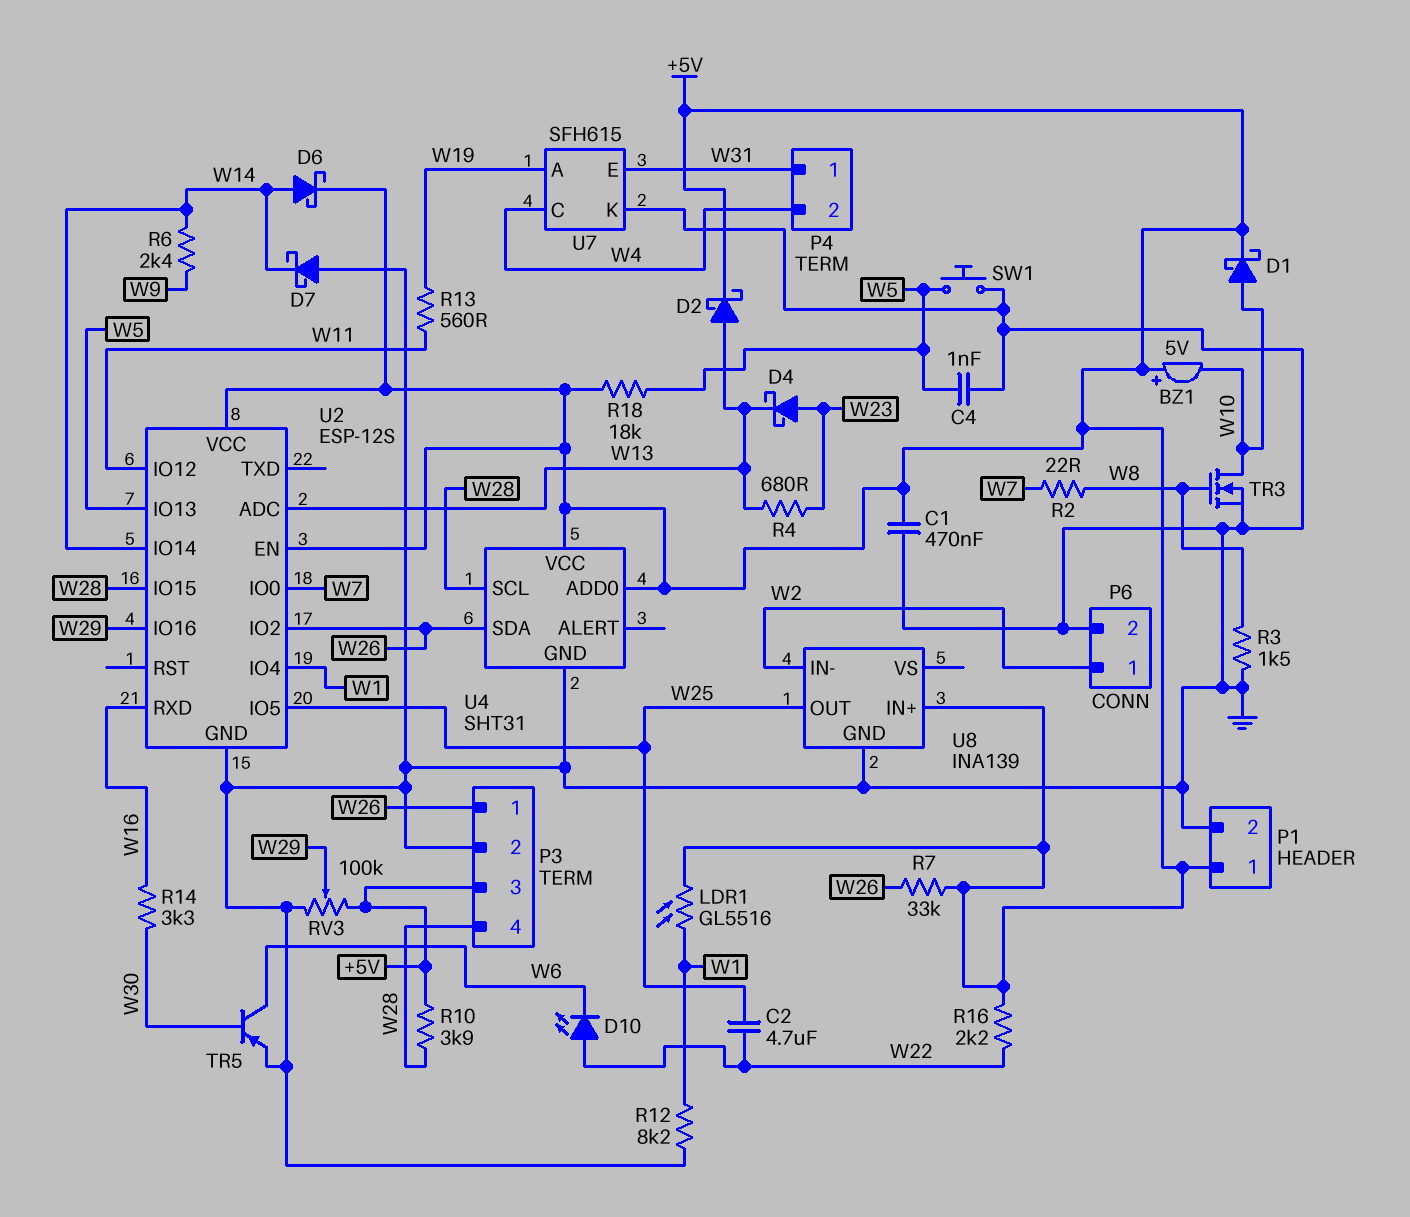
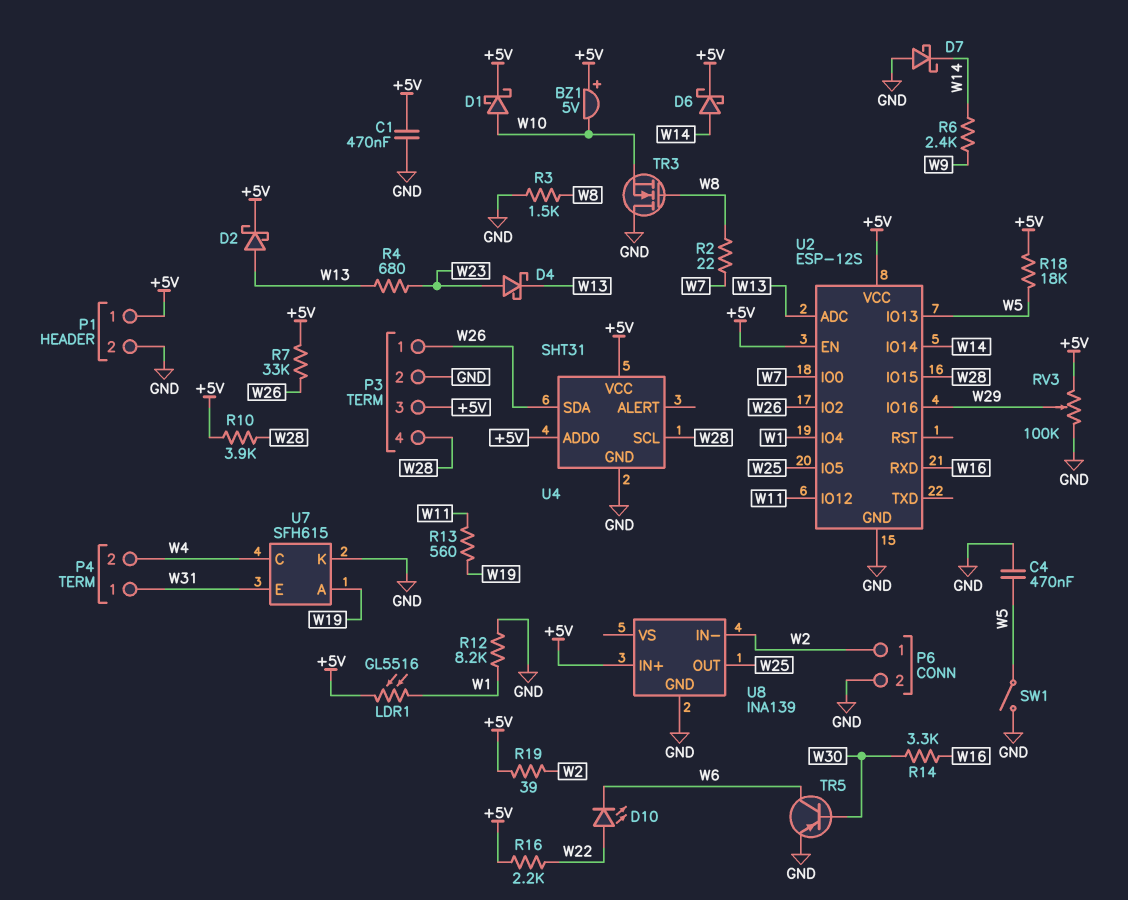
C2: 4.7uF (W22, W25) -> none
C4: 1nF (GND, W5) -> 470nF (GND, W5)
R19: none -> 39 (+5V, W2)
SW1: button (GND, W5) -> switch (GND, W5)
TR3: NMOS (G W8, D W10, S GND) -> NMOS (G W8, D GND, S W10)

